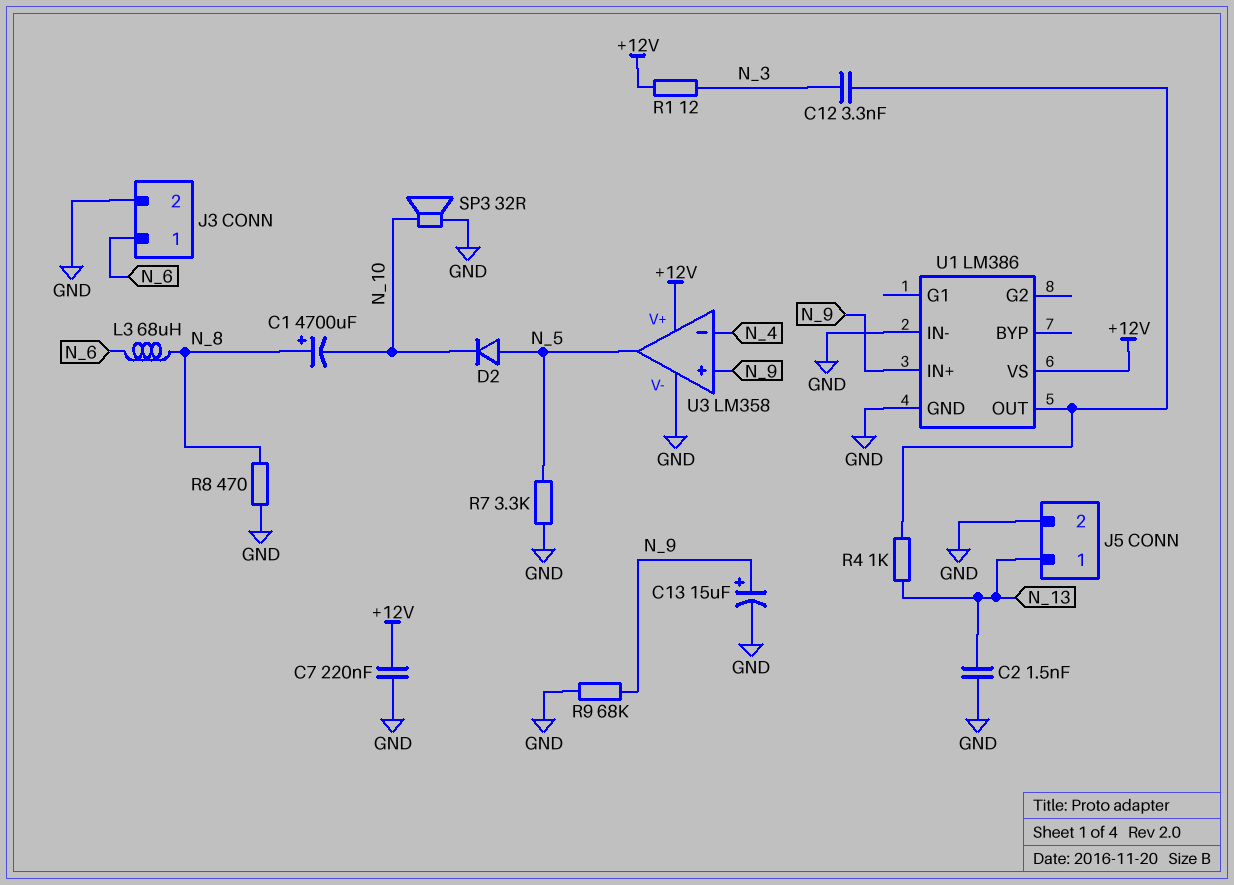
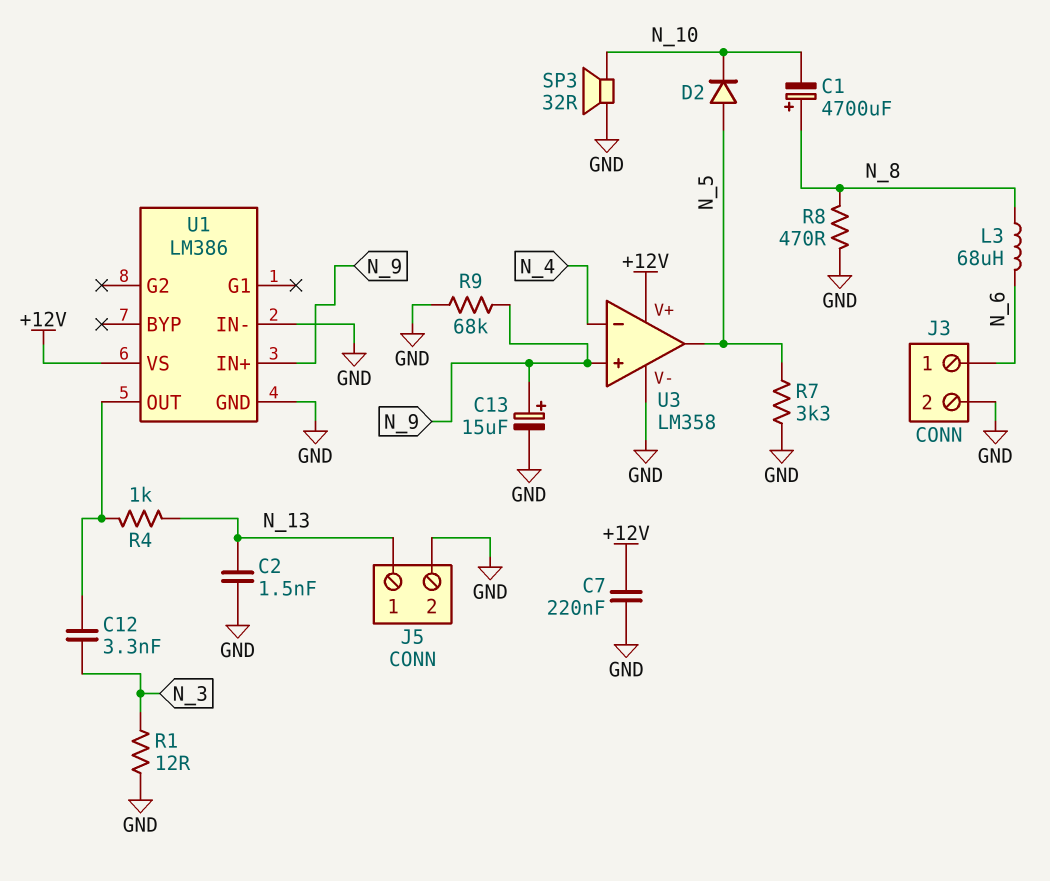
R1: 12 (+12V, N_3) -> 12 (GND, N_3)

